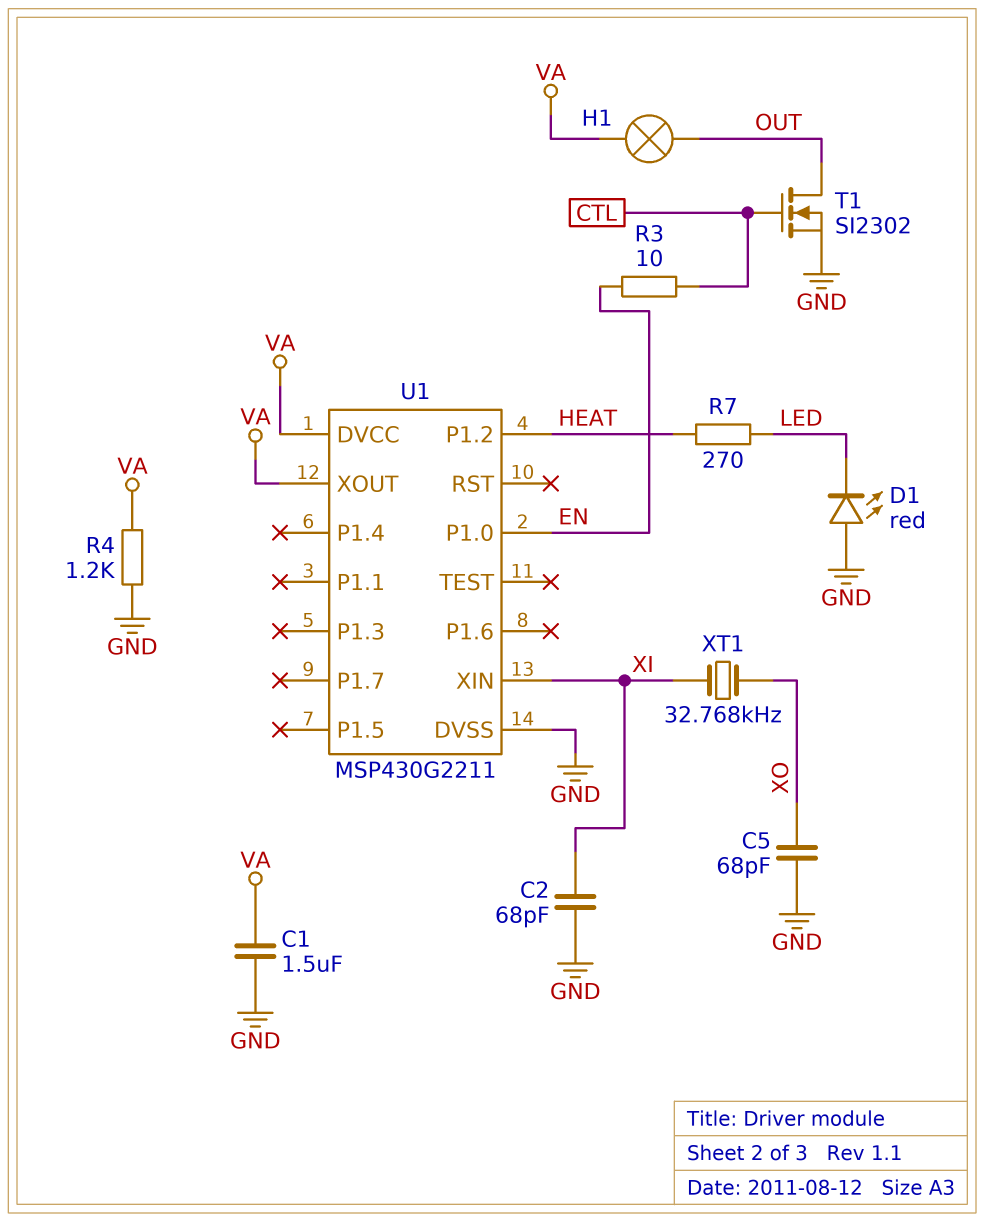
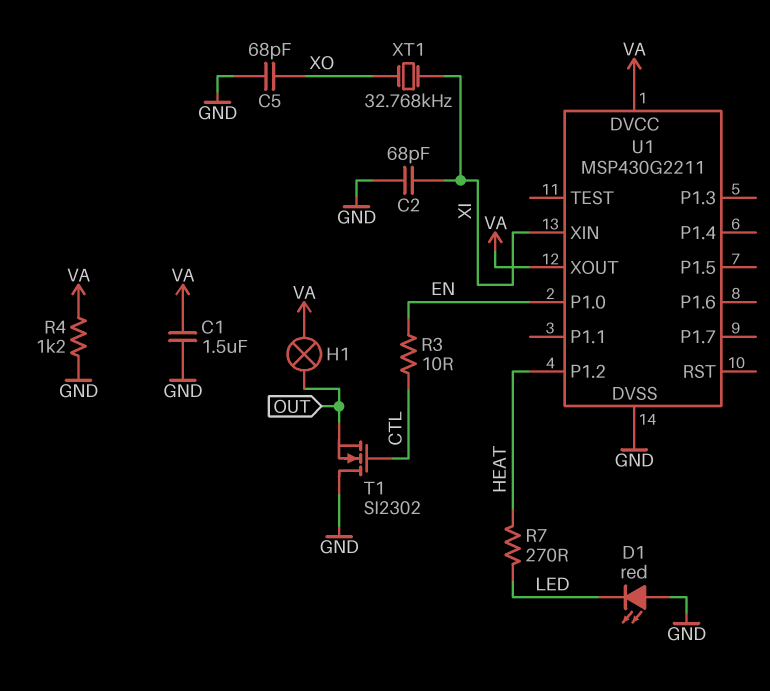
T1: NMOS SI2302 (G CTL, D OUT, S GND) -> NMOS SI2302 (G CTL, D GND, S OUT)

